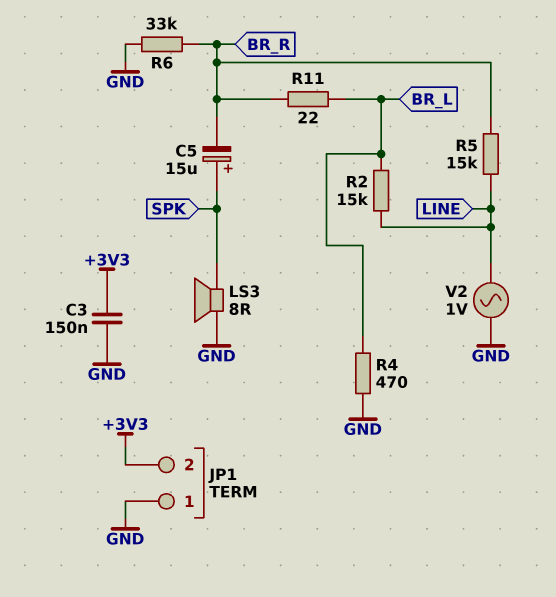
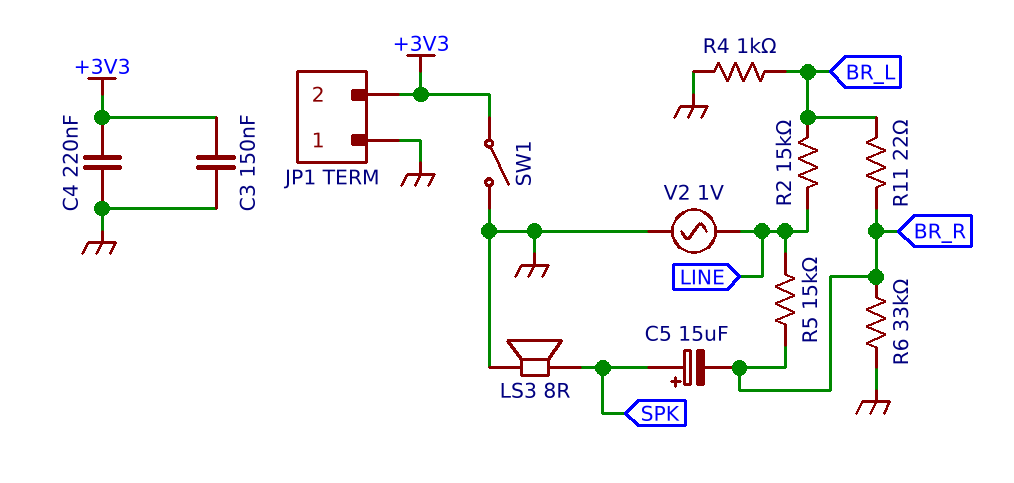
C4: none -> 220nF (+3V3, GND)
R4: 470 (BR_L, GND) -> 1k (BR_L, GND)
SW1: none -> switch (+3V3, GND)

